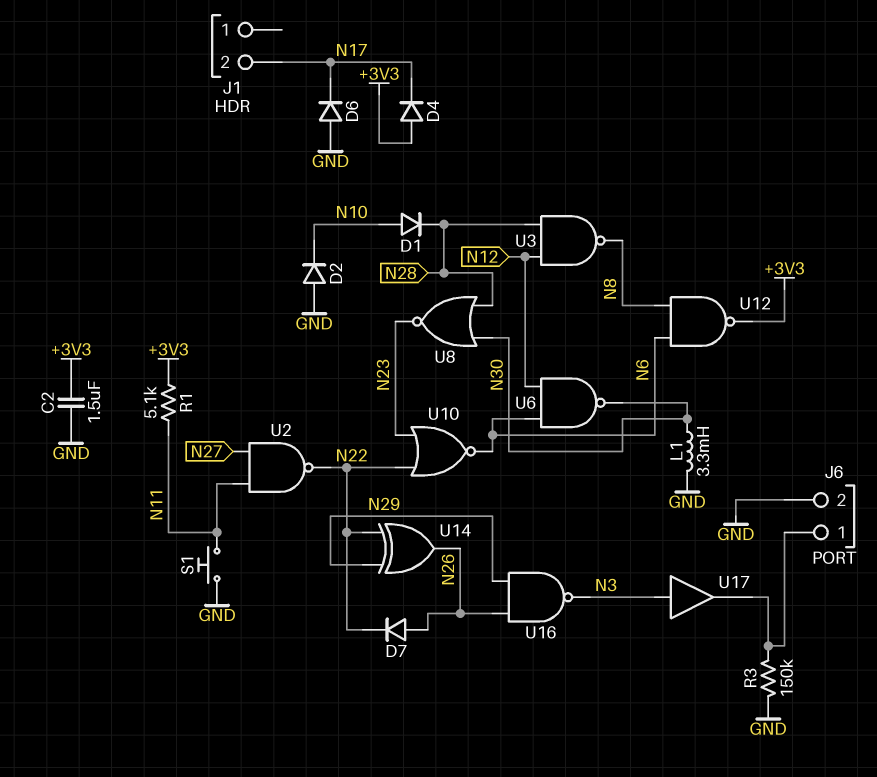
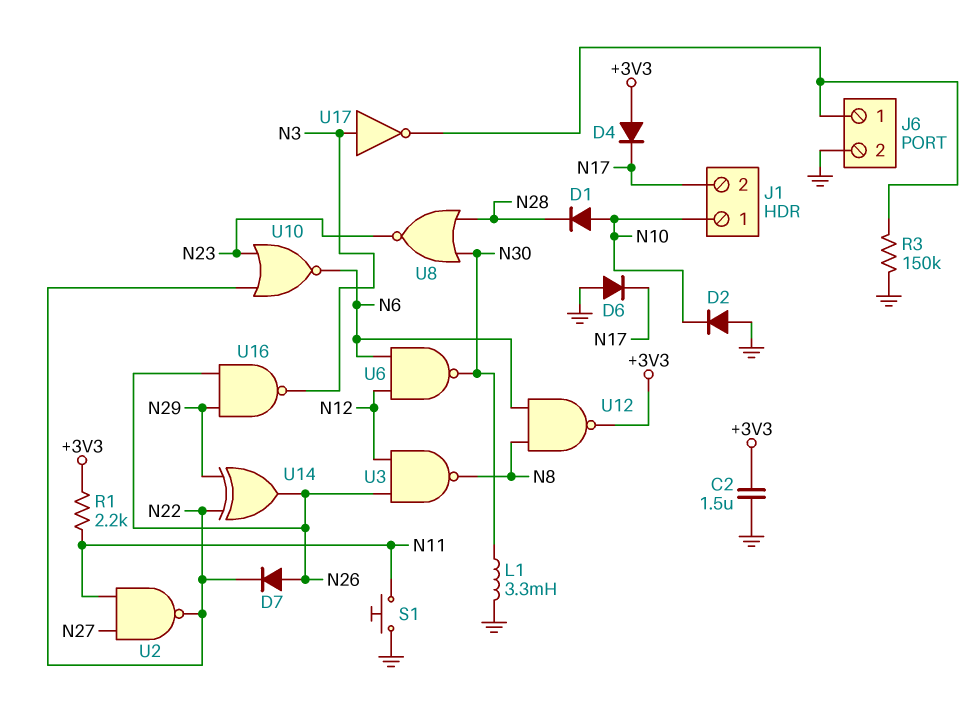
J1 pin 1: none -> N10
R1: 5.1k (+3V3, N11) -> 2.2k (+3V3, N11)
U3: NAND (in N12, in N28, out N8) -> NAND (in N12, in N26, out N8)
U17: buffer (in N3, out J6/1) -> NOT (in N3, out J6/1)

